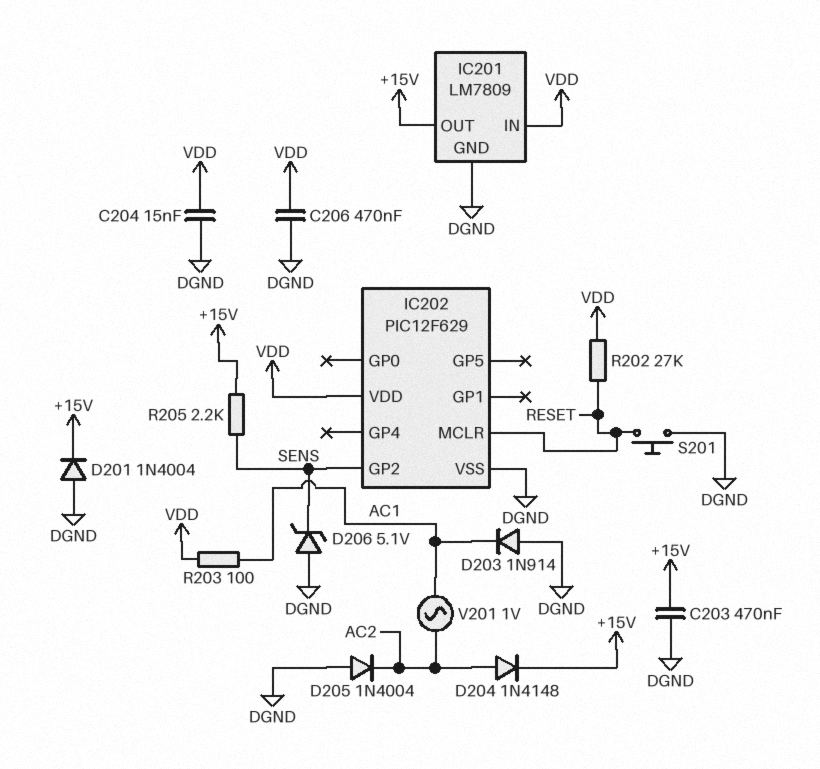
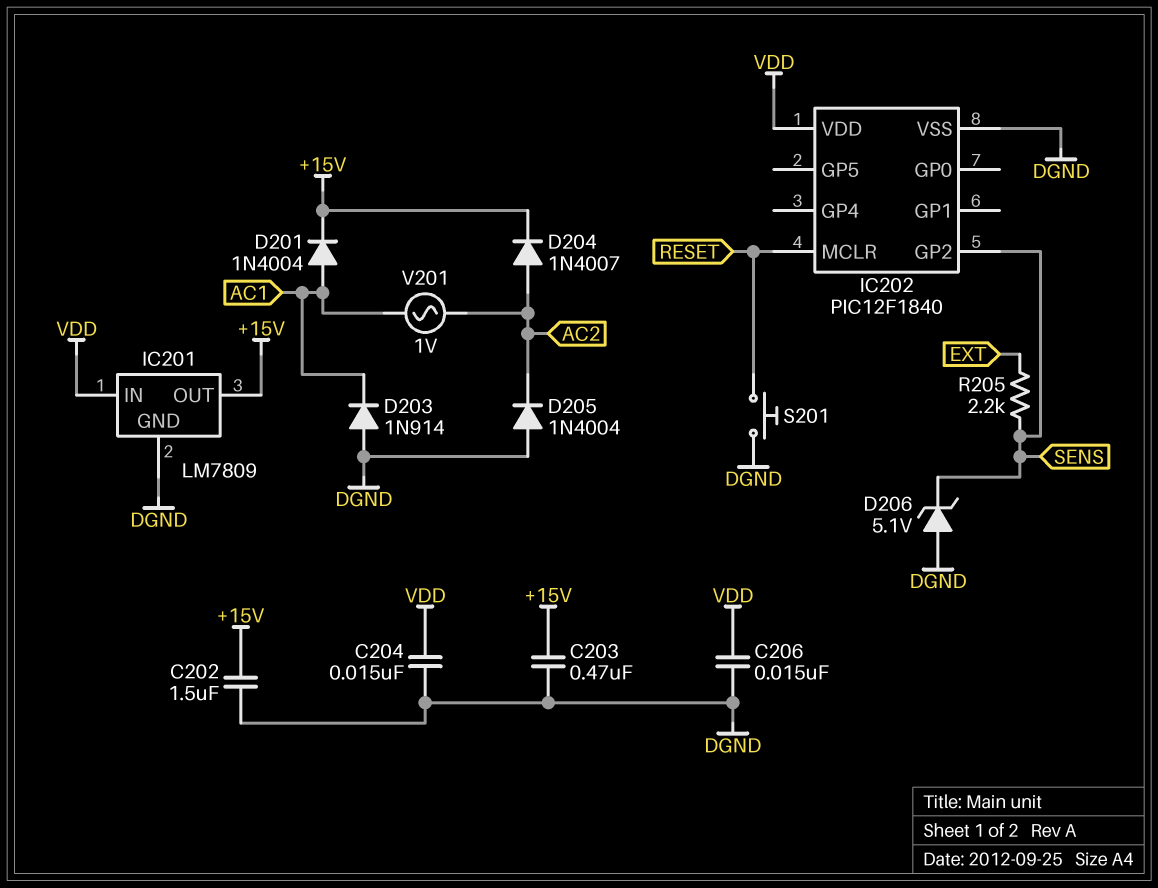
C202: none -> 1.5uF (+15V, DGND)
C206: 470nF (DGND, VDD) -> 15nF (DGND, VDD)
D201: diode 1N4004 (A DGND, K +15V) -> diode 1N4004 (A AC1, K +15V)
D204: diode 1N4148 (A AC2, K +15V) -> diode 1N4007 (A AC2, K +15V)
IC202: PIC12F629 -> PIC12F1840
R202: 27k (RESET, VDD) -> none
R203: 100 (AC1, VDD) -> none
R205: 2.2k (+15V, SENS) -> 2.2k (EXT, SENS)

